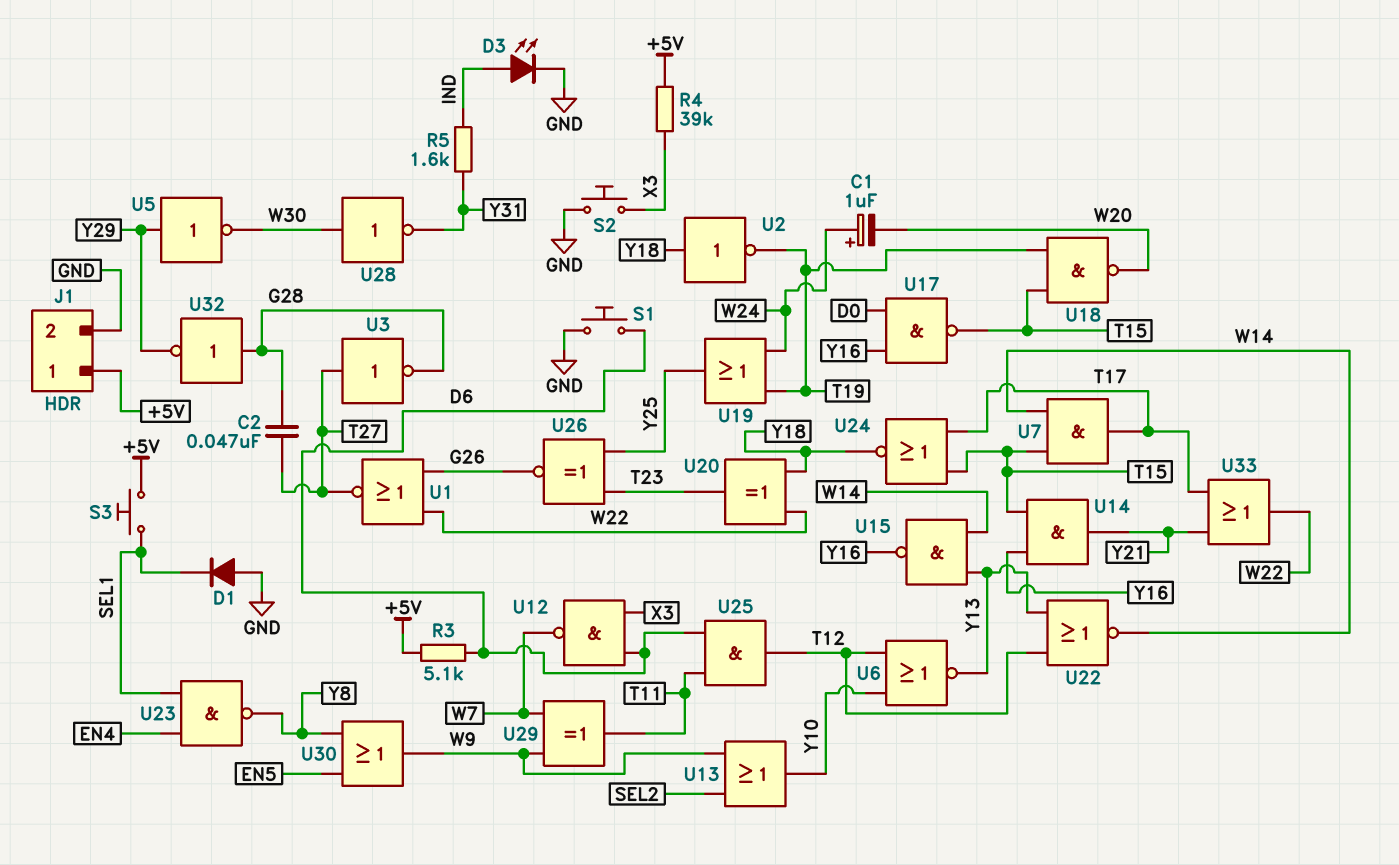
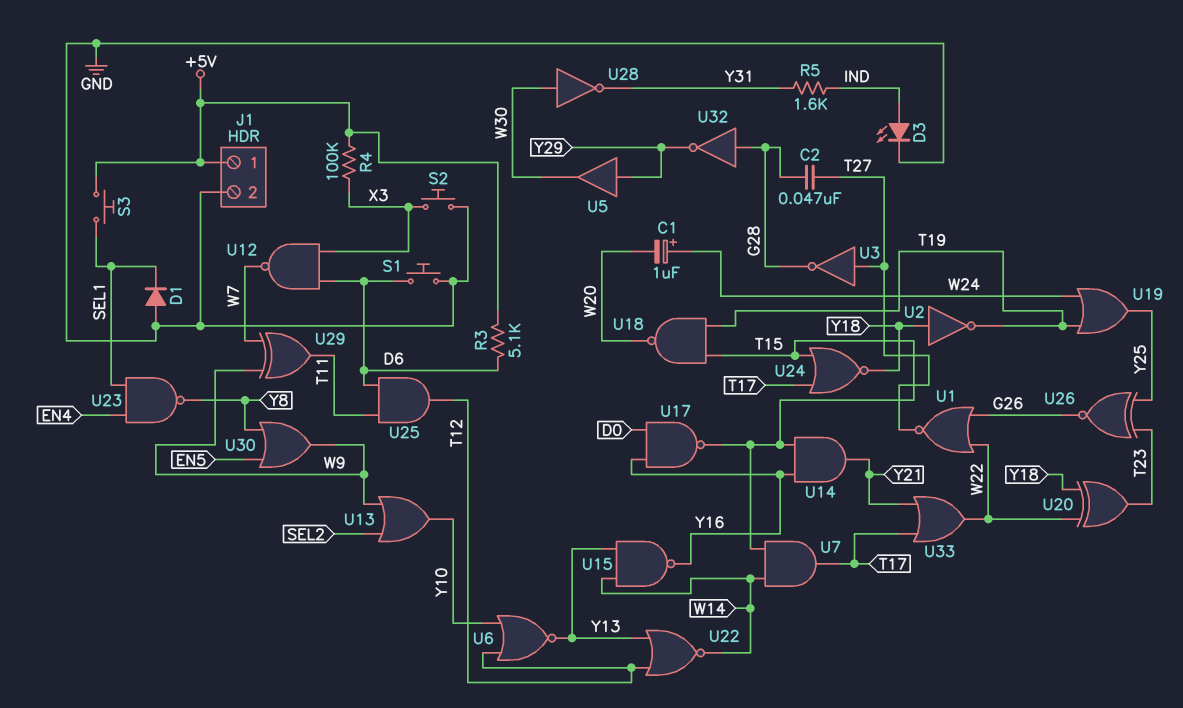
R4: 39k (+5V, X3) -> 100k (+5V, X3)
U5: NOT (in Y29, out W30) -> buffer (in Y29, out W30)

